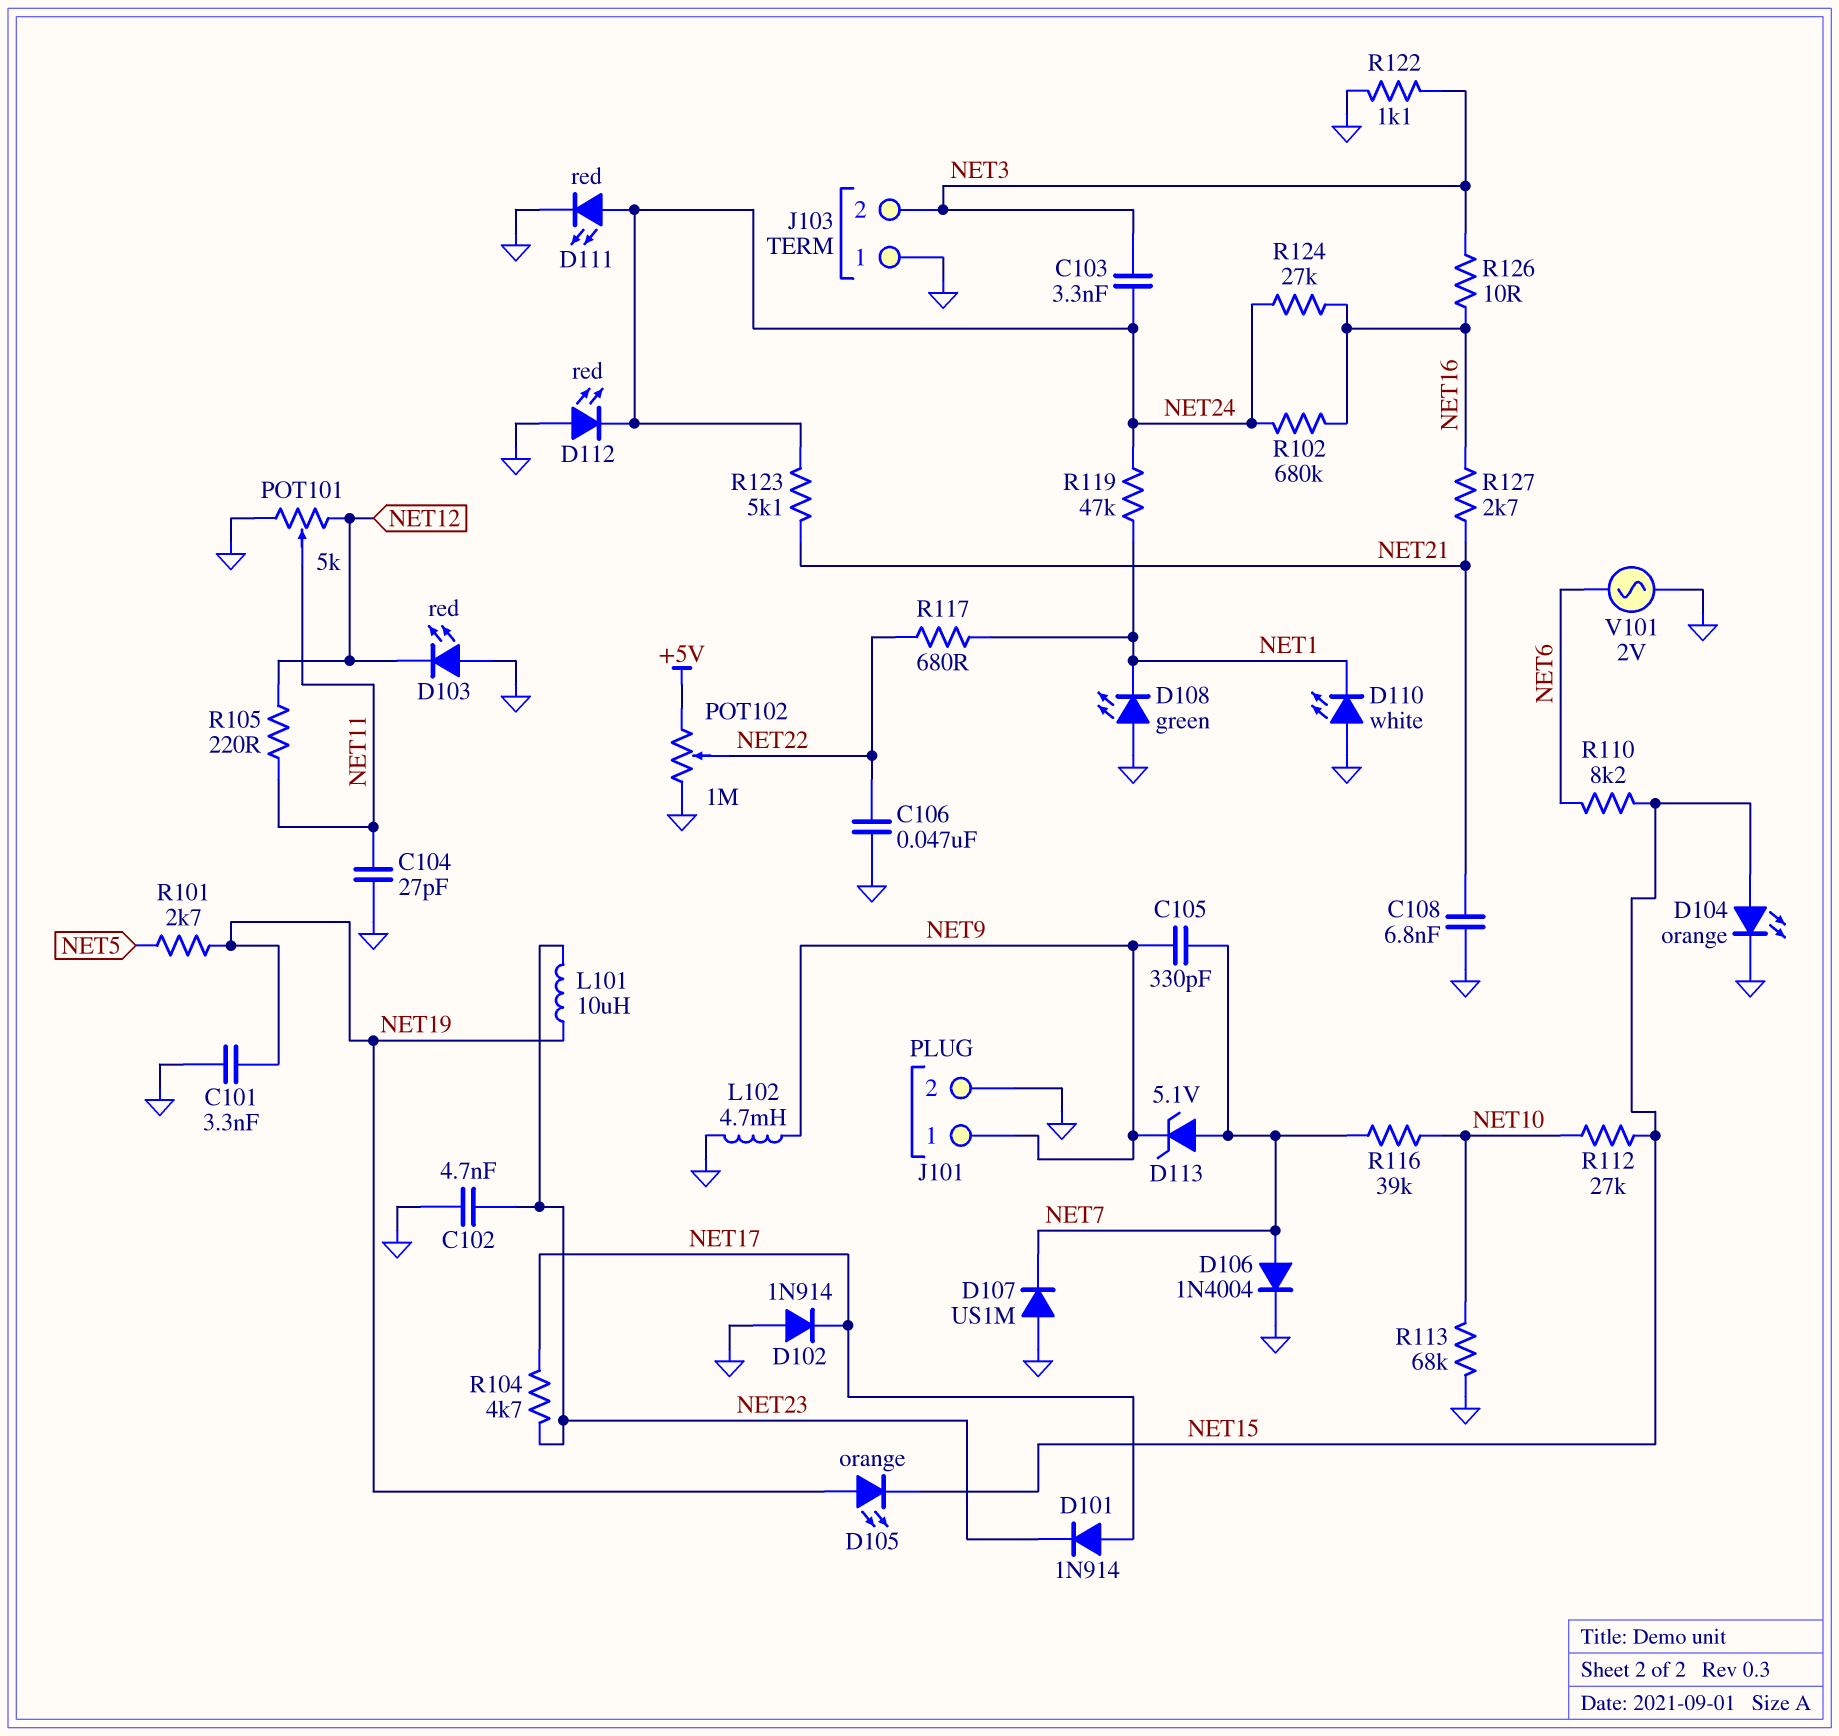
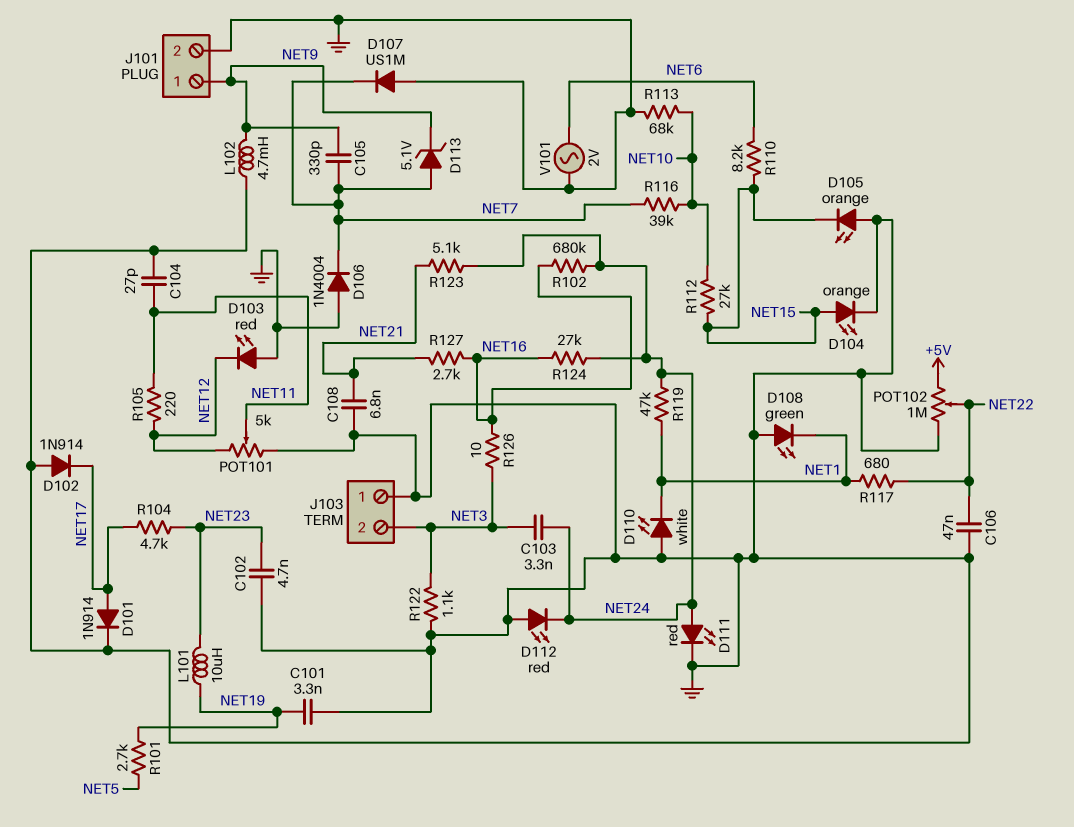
D101: diode 1N914 (A NET17, K NET23) -> diode 1N914 (A NET17, K GND)
D105: LED orange (A NET19, K NET15) -> LED orange (A GND, K NET15)
D106: diode 1N4004 (A NET7, K GND) -> diode 1N4004 (A GND, K NET7)

